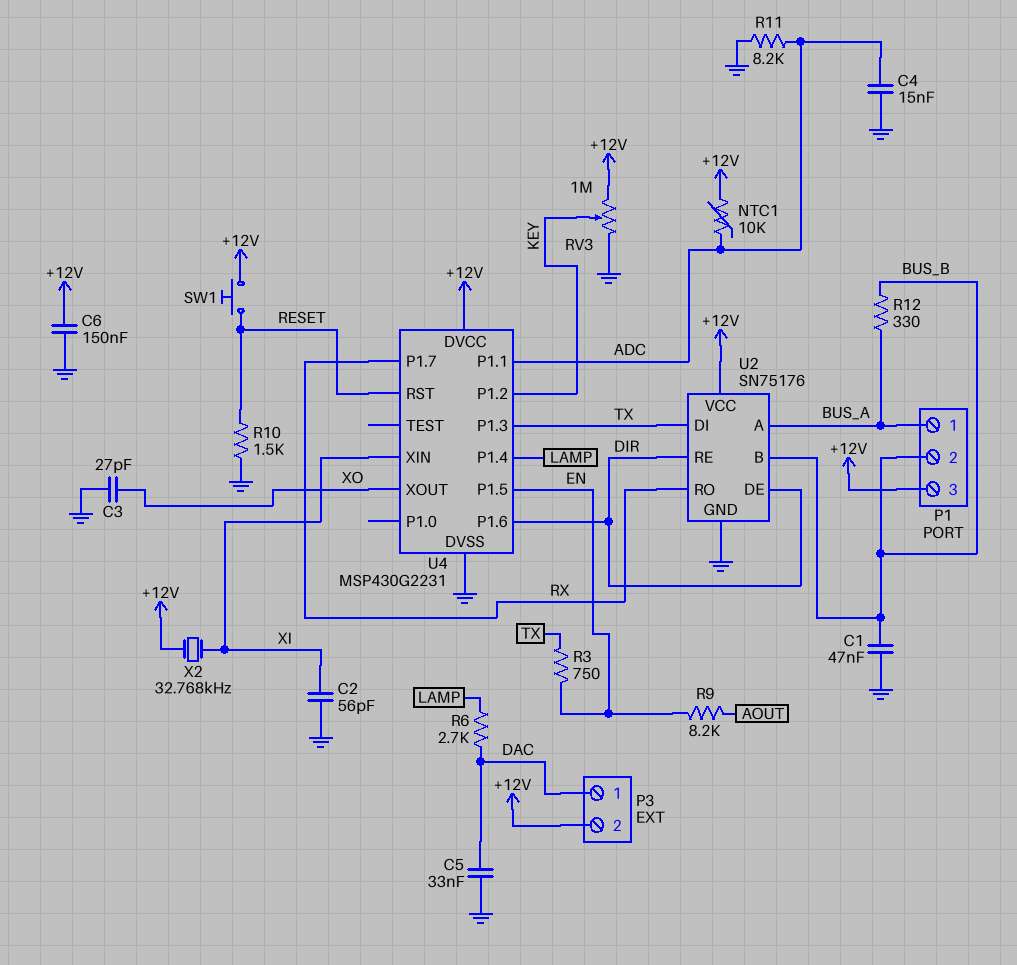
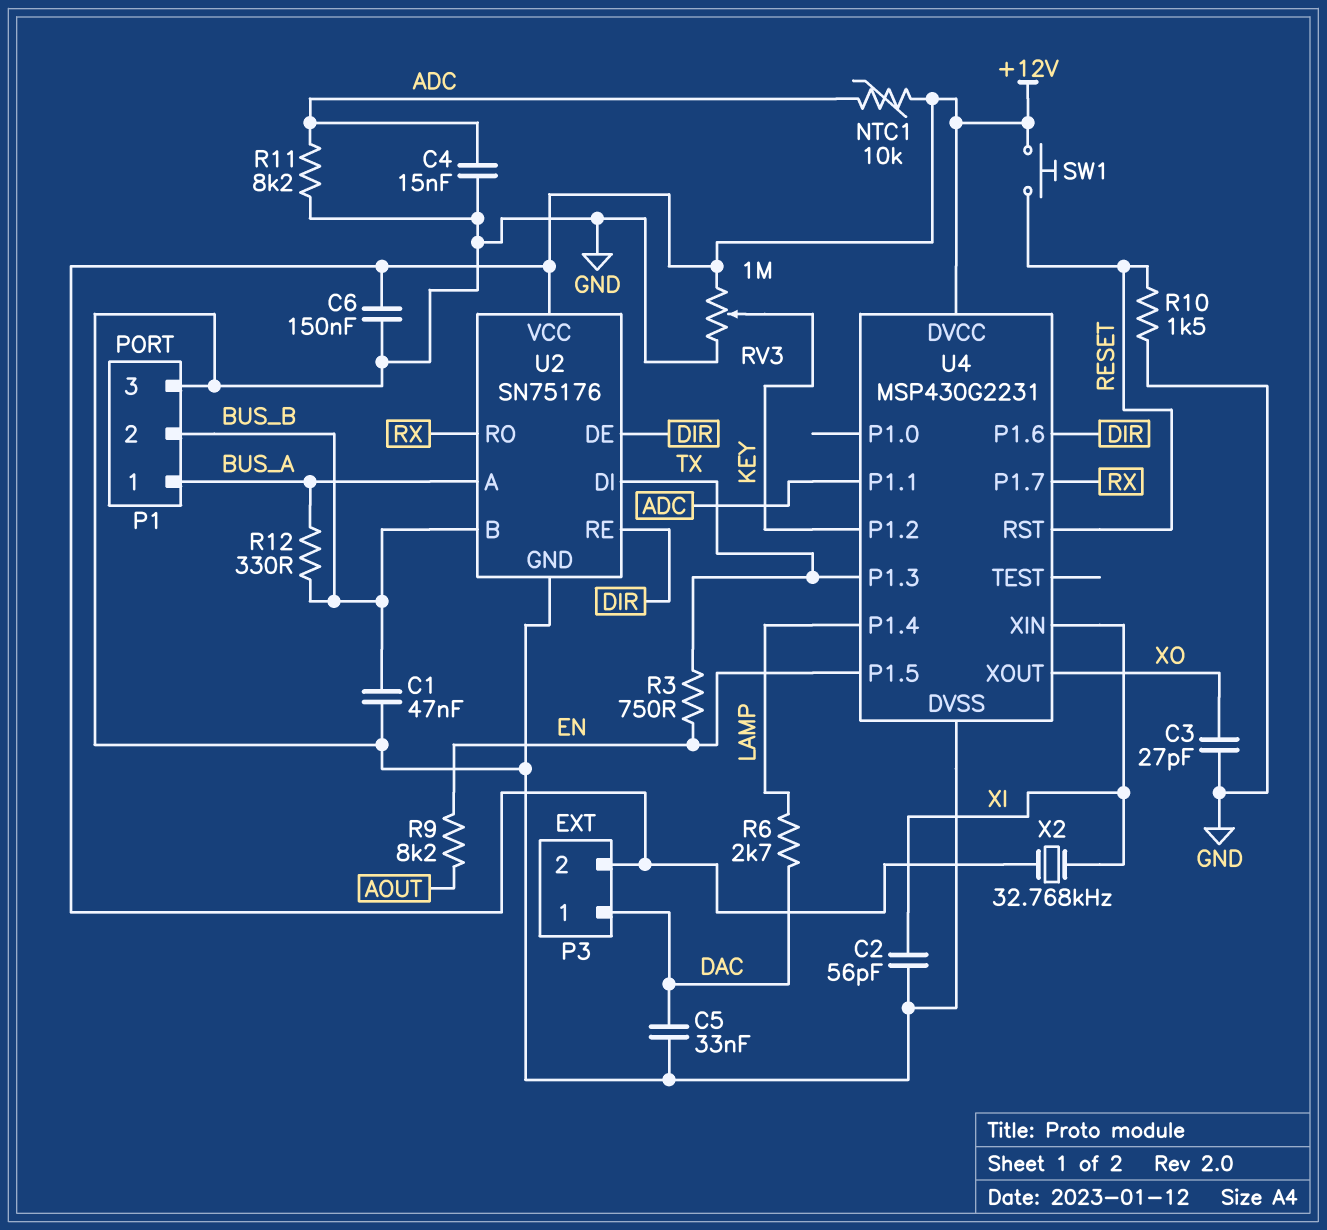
P1 pin 3: +12V -> GND

